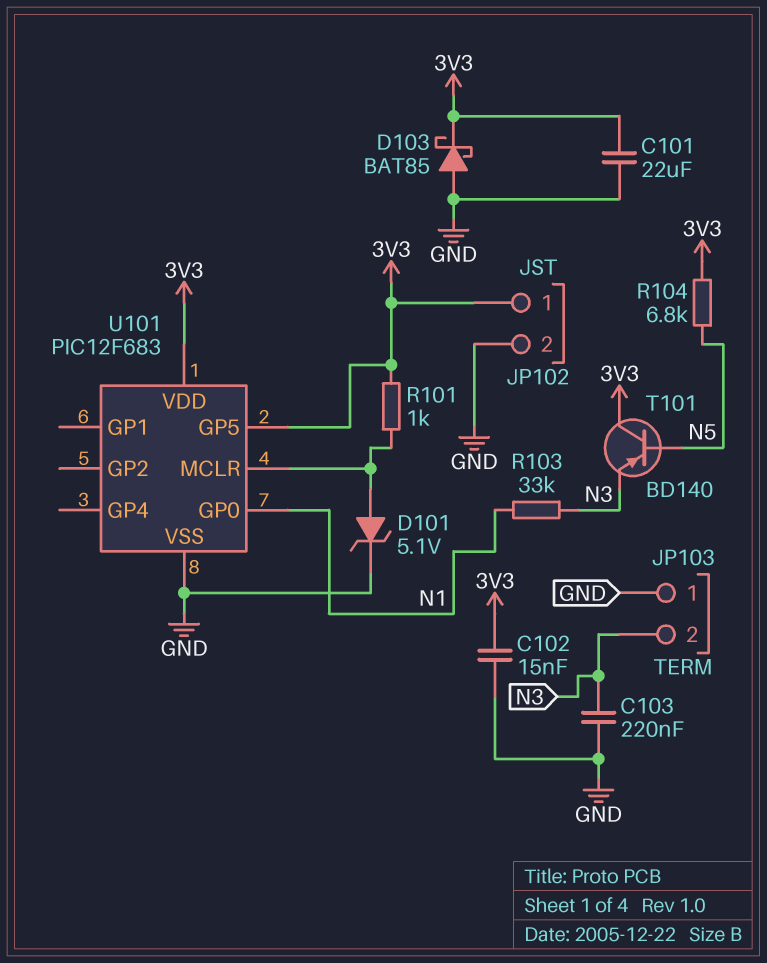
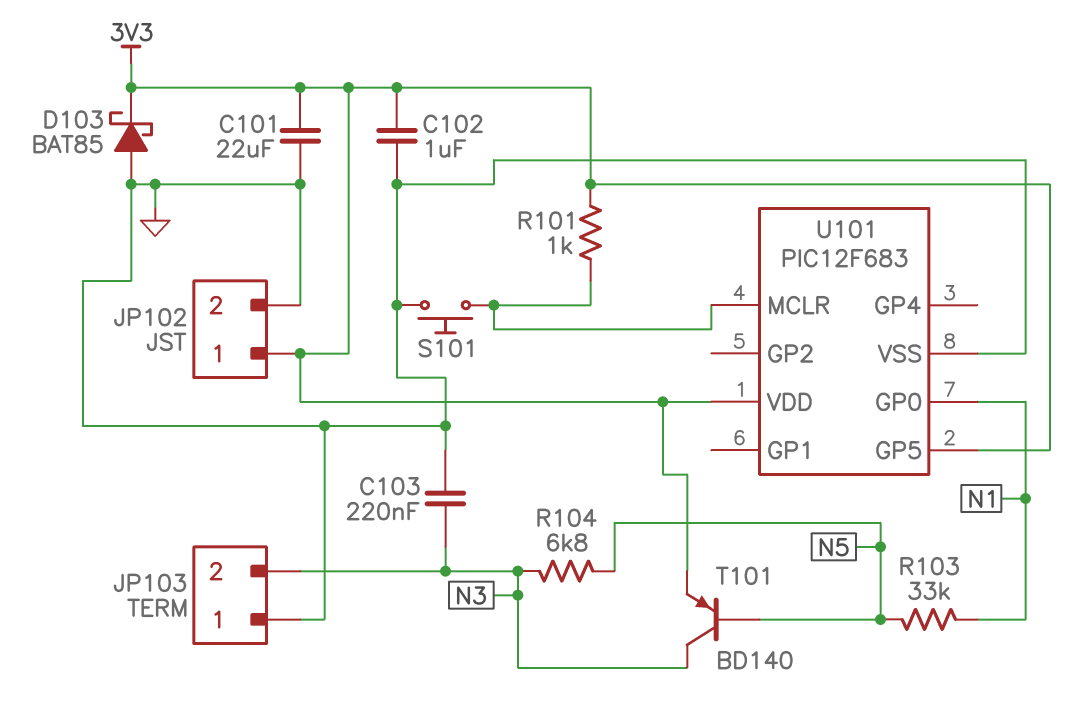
C102: 15nF (3V3, GND) -> 1uF (3V3, GND)
D101: zener 5.1V (A U101/MCLR, K GND) -> none
R103: 33k (N1, N3) -> 33k (N1, N5)
R104: 6.8k (3V3, N5) -> 6.8k (N3, N5)
S101: none -> button (GND, U101/MCLR)
T101: PNP BD140 (B N5, C 3V3, E N3) -> PNP BD140 (B N5, C N3, E 3V3)

